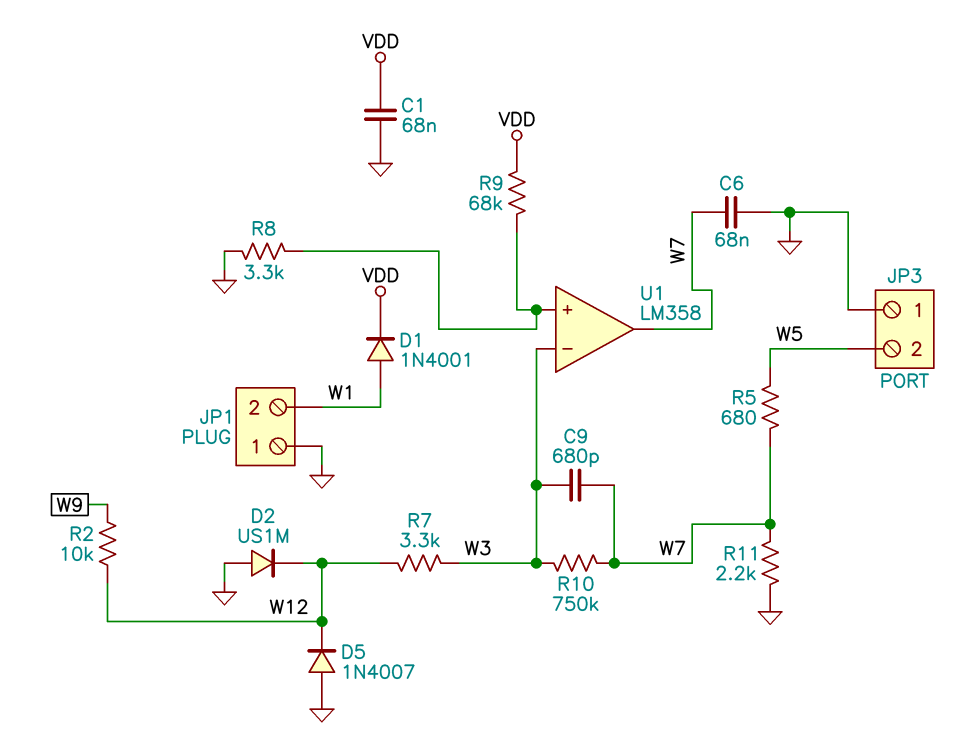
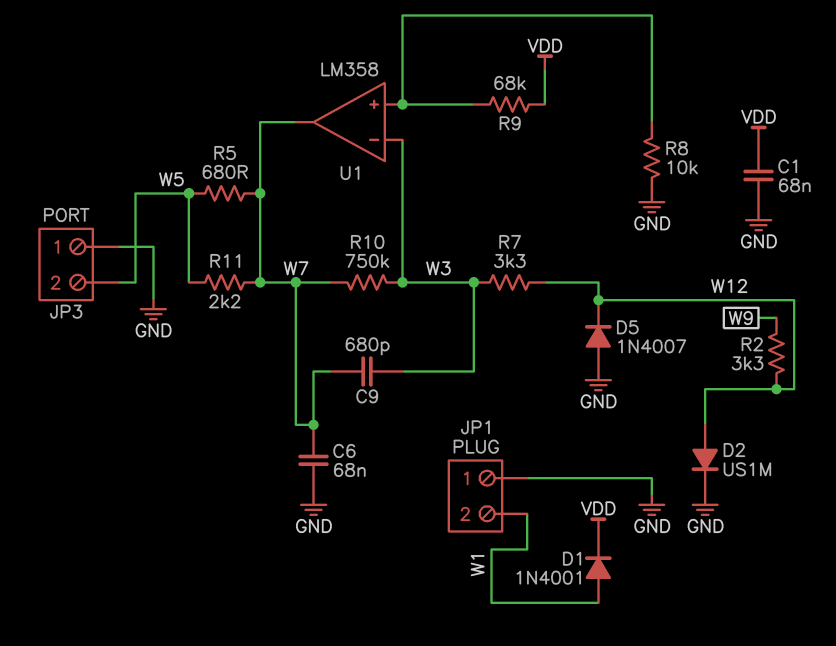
D2: diode US1M (A GND, K W12) -> diode US1M (A W12, K GND)
R2: 10k (W9, W12) -> 3.3k (W9, W12)
R8: 3.3k (GND, U1/in+) -> 10k (GND, U1/in+)
R11: 2.2k (GND, W7) -> 2.2k (W5, W7)

